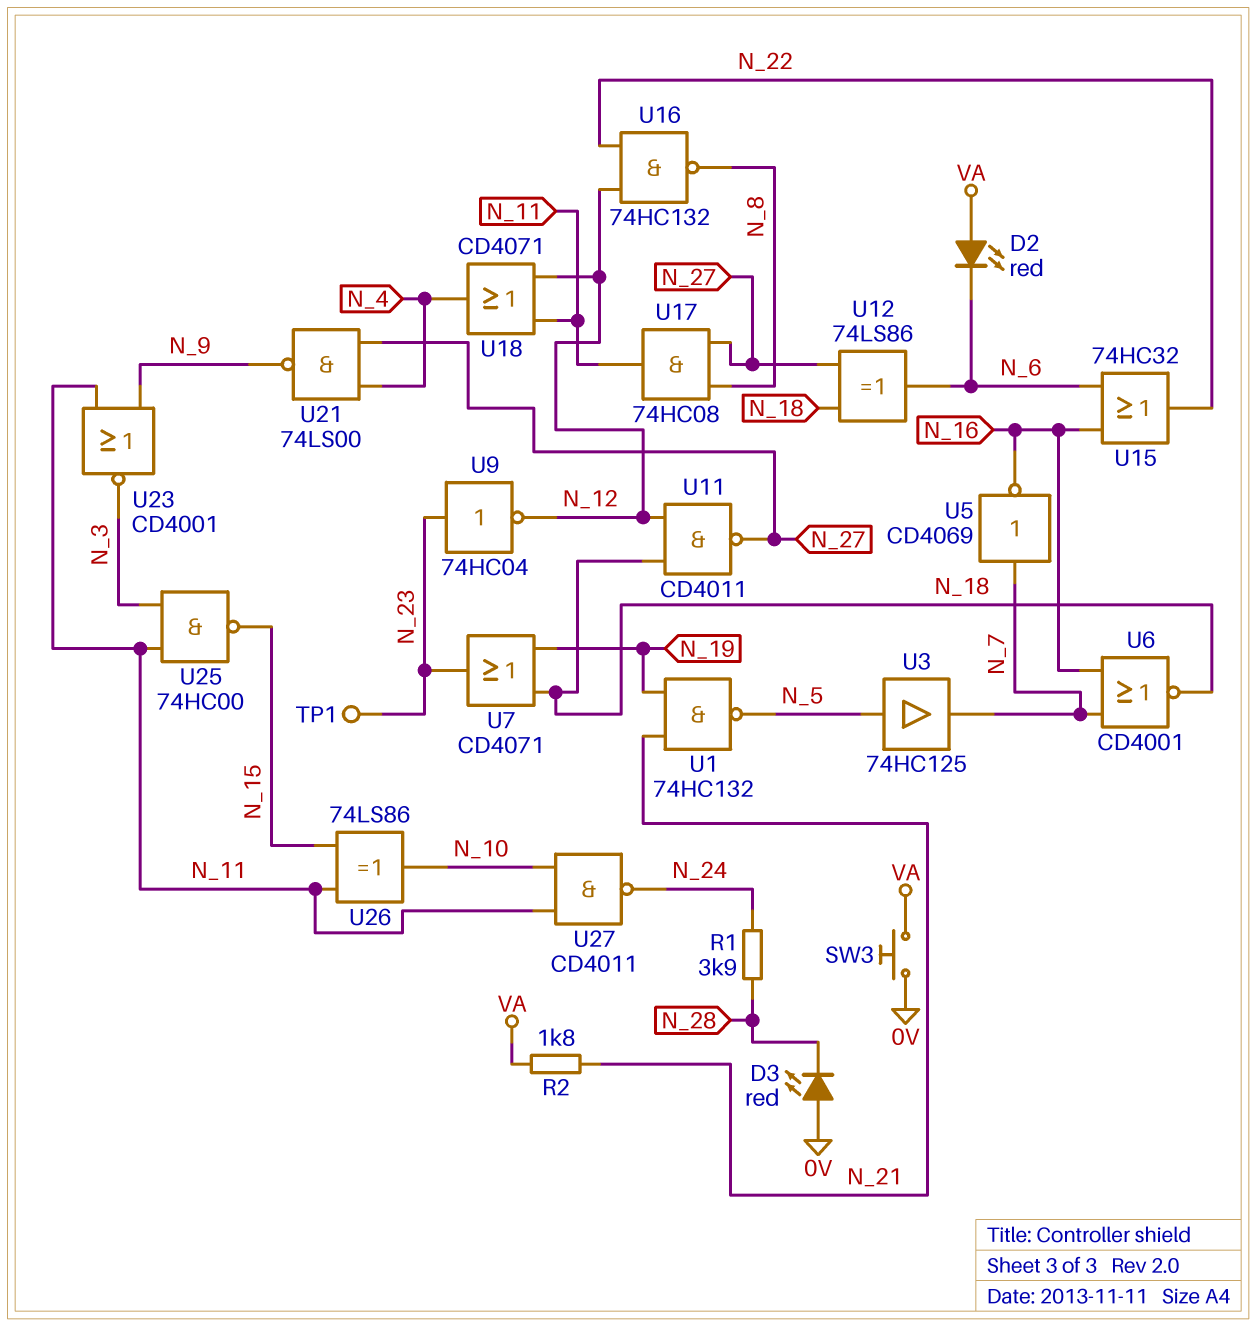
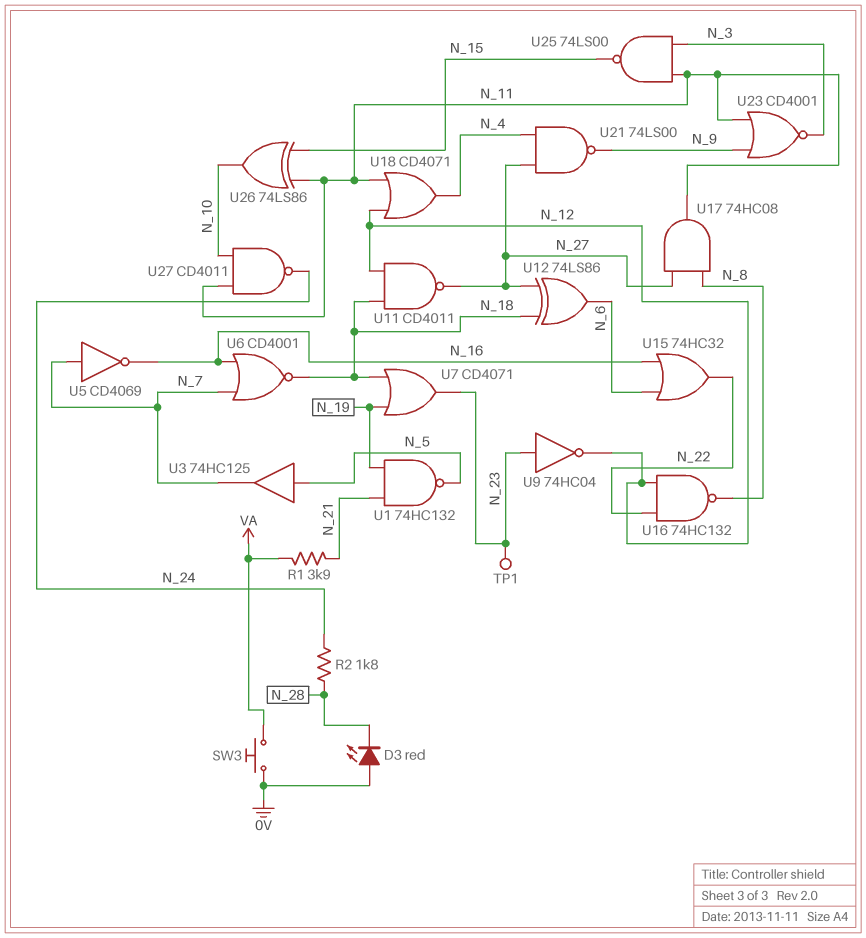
D2: LED red (A VA, K N_6) -> none
R1: 3.9k (N_24, N_28) -> 3.9k (N_21, VA)
R2: 1.8k (N_21, VA) -> 1.8k (N_24, N_28)
U25: NAND 74HC00 (in N_3, in N_11, out N_15) -> NAND 74LS00 (in N_3, in N_11, out N_15)

